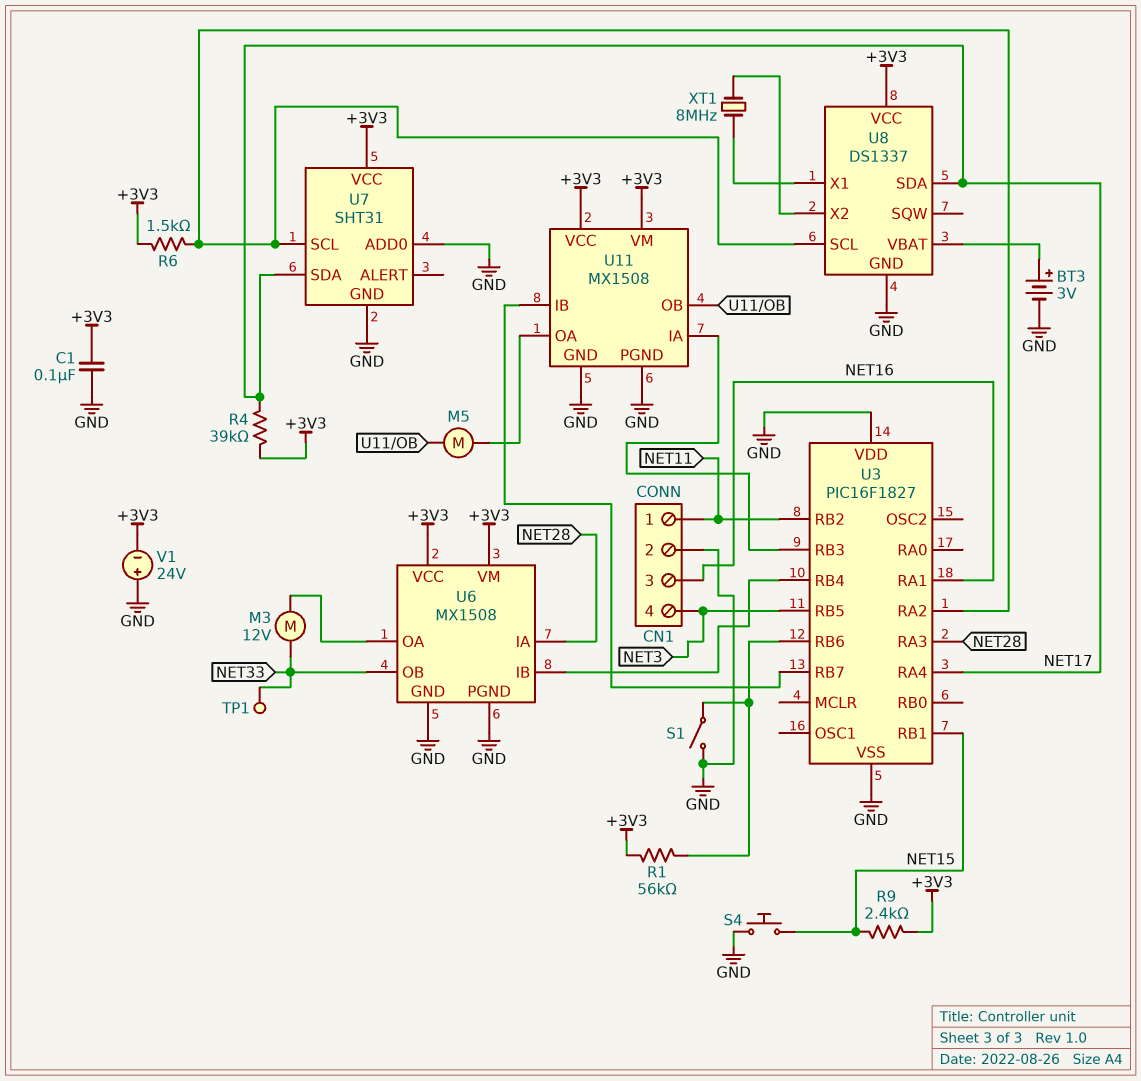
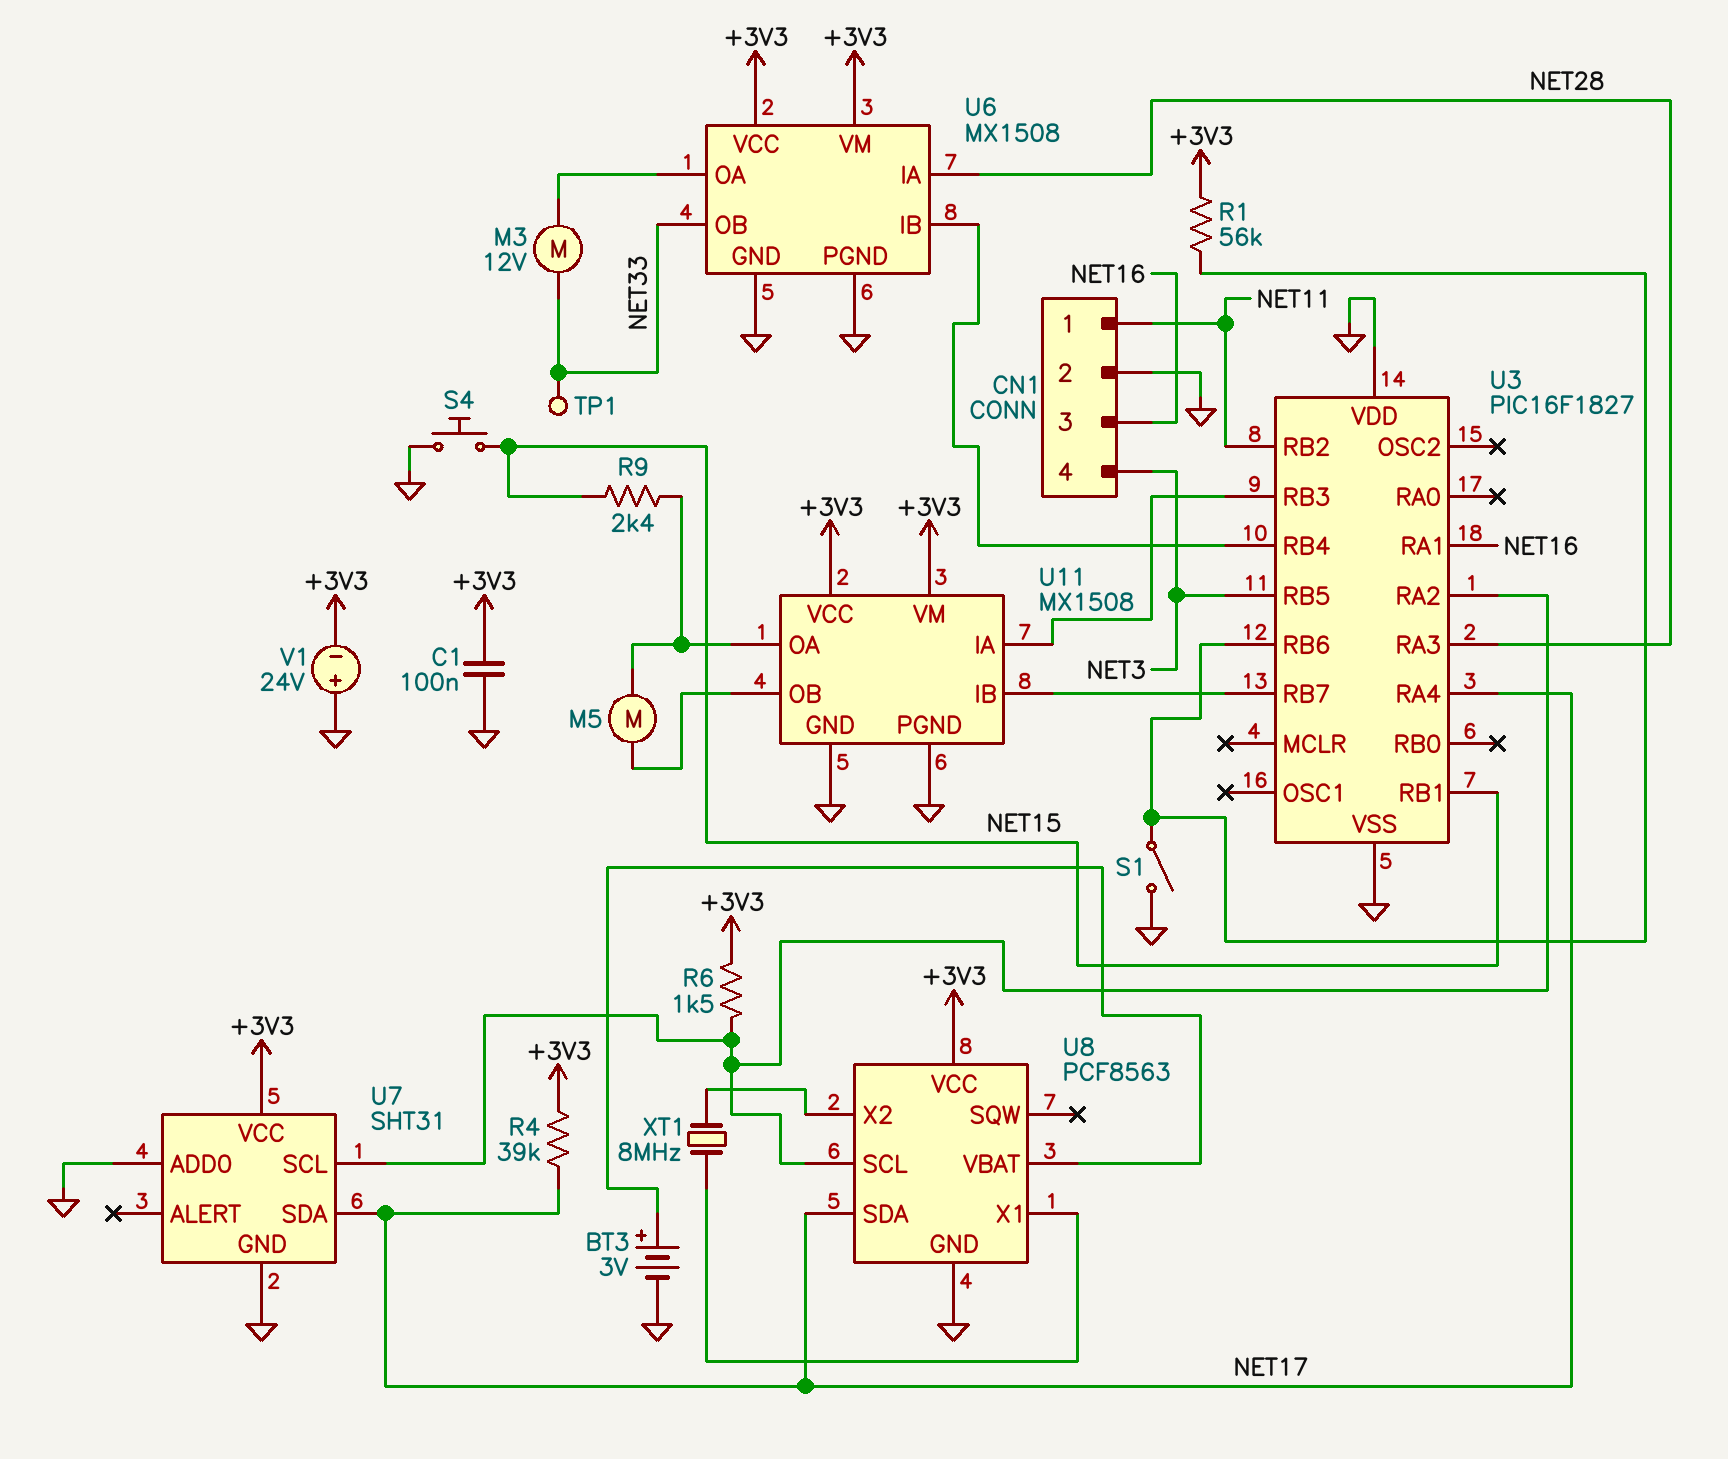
R9: 2.4k (+3V3, NET15) -> 2.4k (NET15, U11/OA)
U8: DS1337 -> PCF8563

